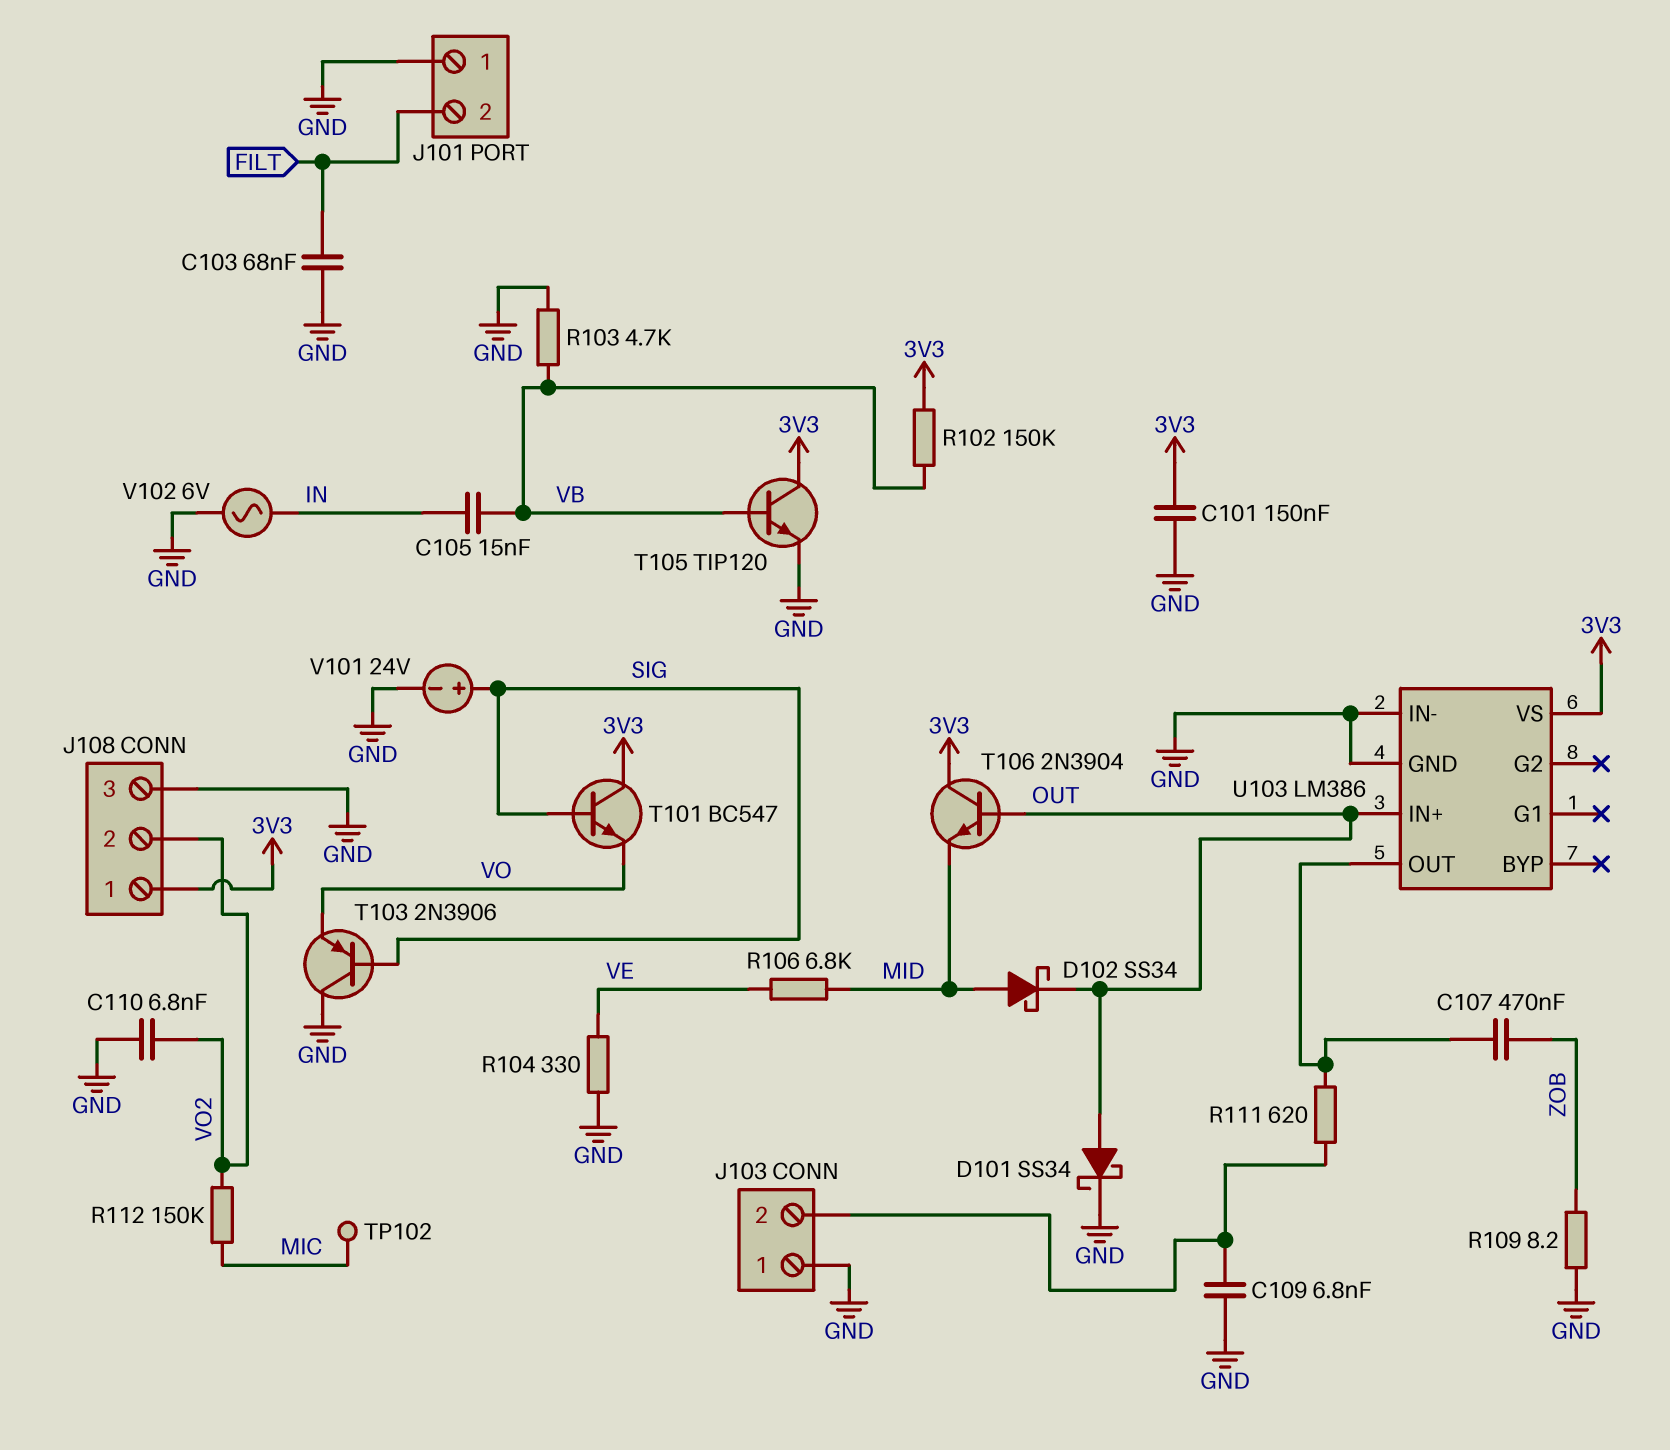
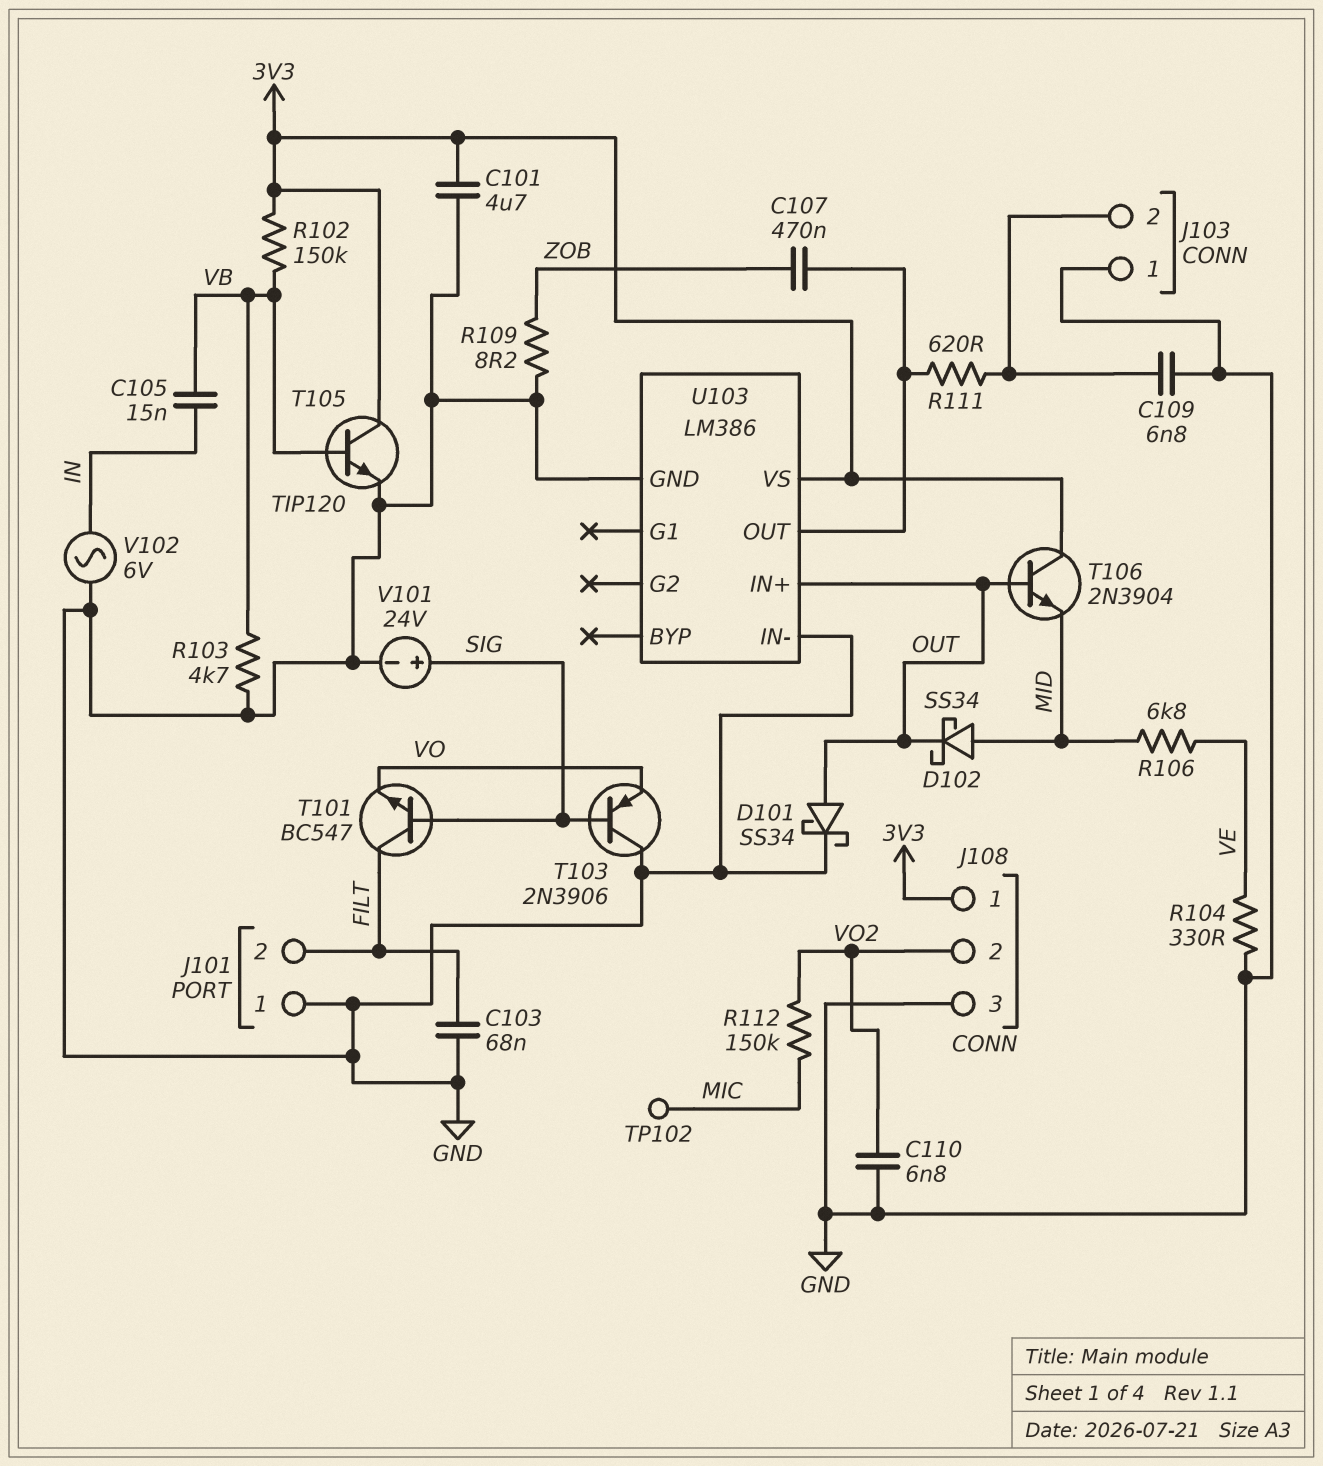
C101: 150nF (3V3, GND) -> 4.7uF (3V3, GND)
T101: NPN BC547 (B SIG, C 3V3, E VO) -> NPN BC547 (B SIG, C FILT, E VO)

